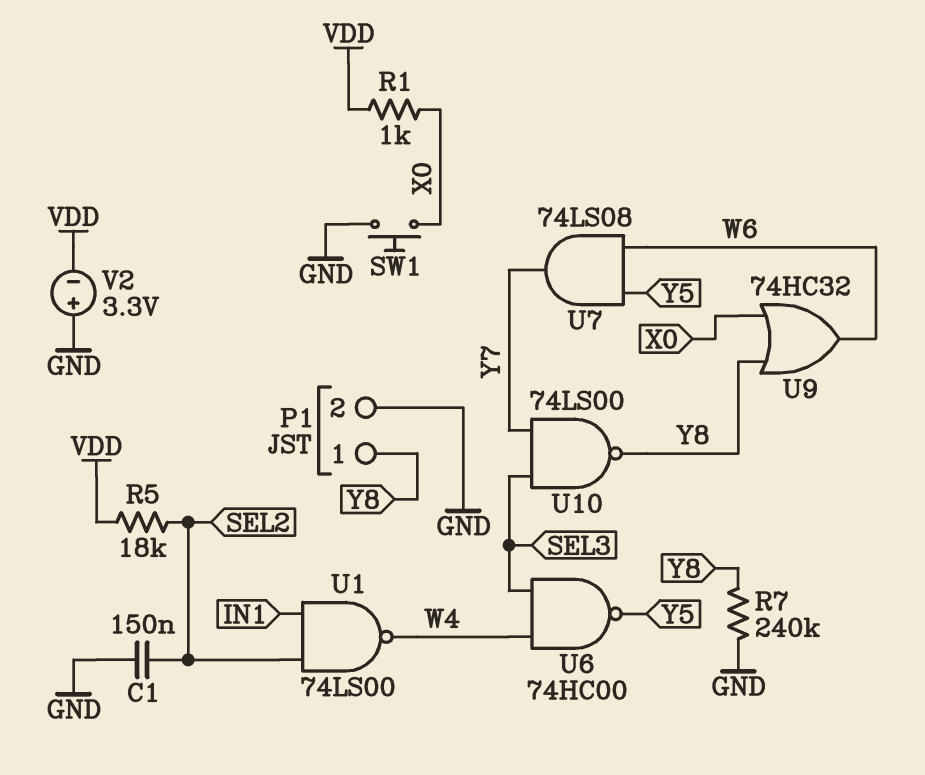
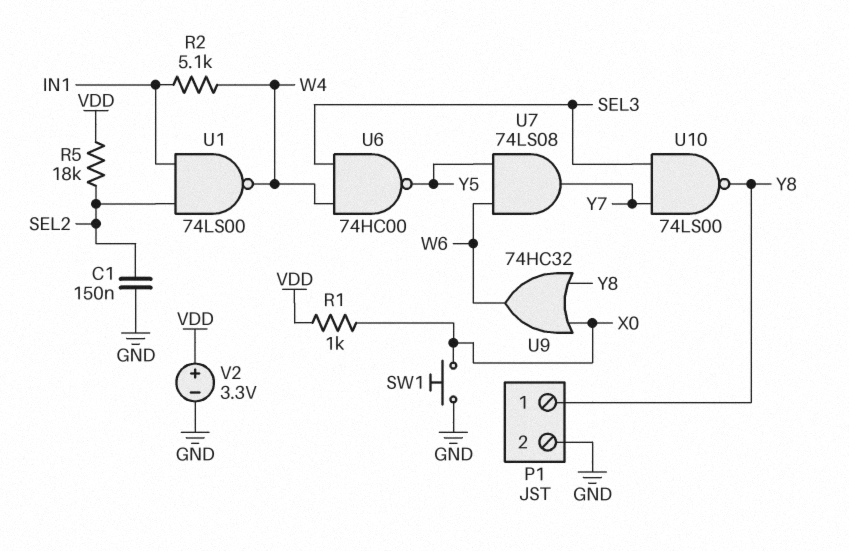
R2: none -> 5.1k (IN1, W4)
R7: 240k (GND, Y8) -> none
V2: 3.3V (plus GND, minus VDD) -> 3.3V (plus VDD, minus GND)

